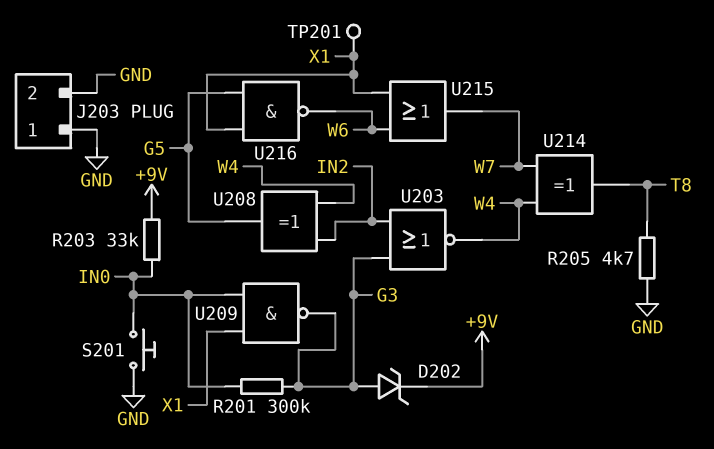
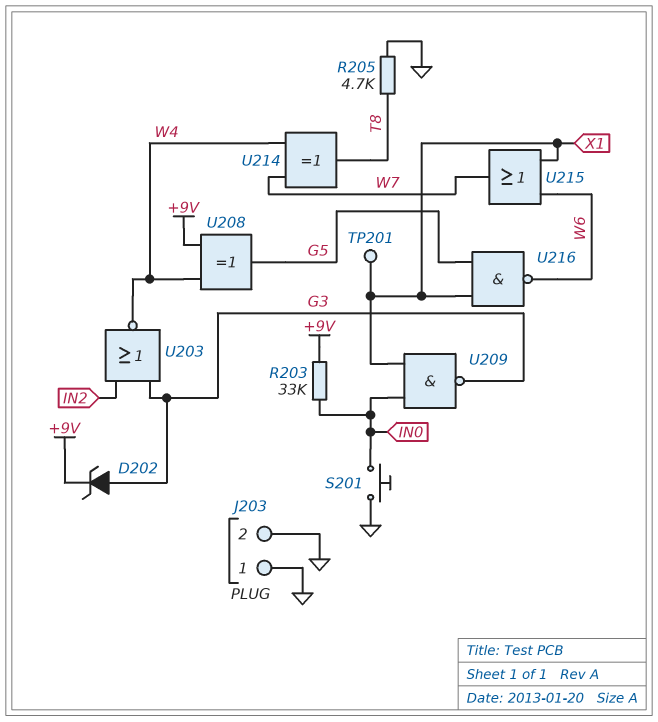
R201: 300k (G3, IN0) -> none
U208: XOR (in IN2, in W4, out G5) -> XOR (in +9V, in W4, out G5)

